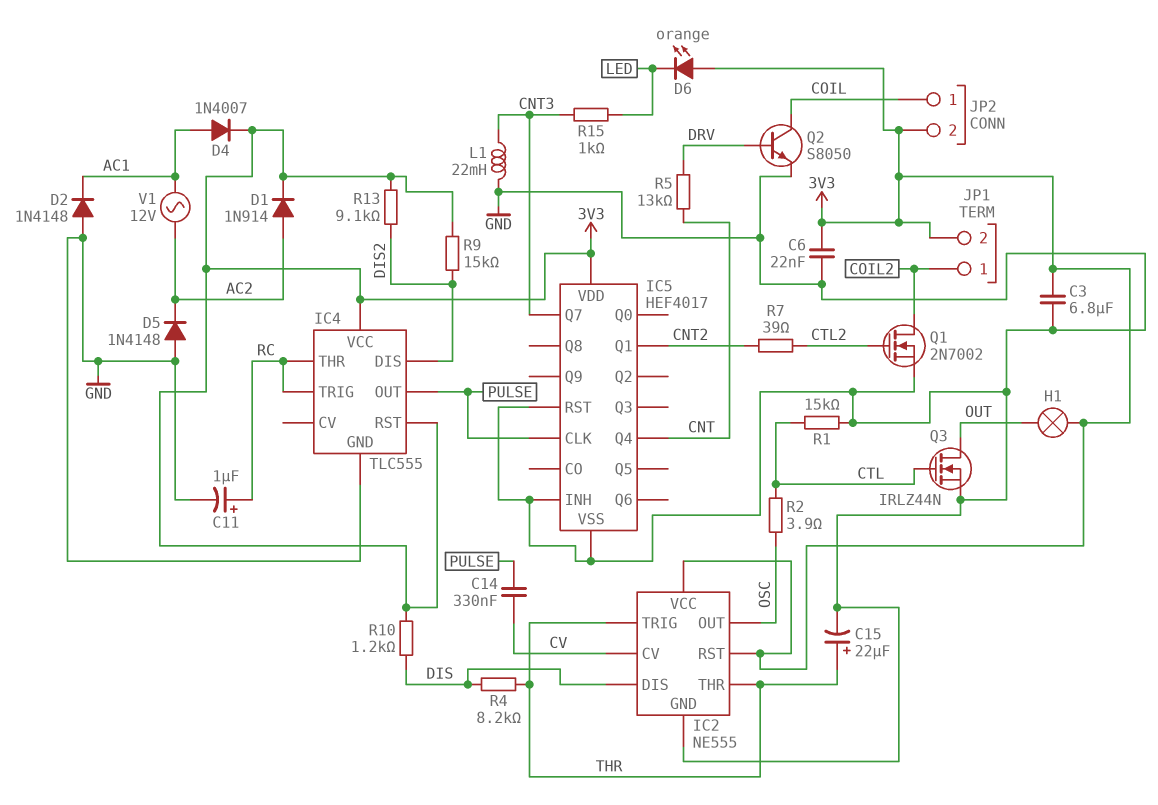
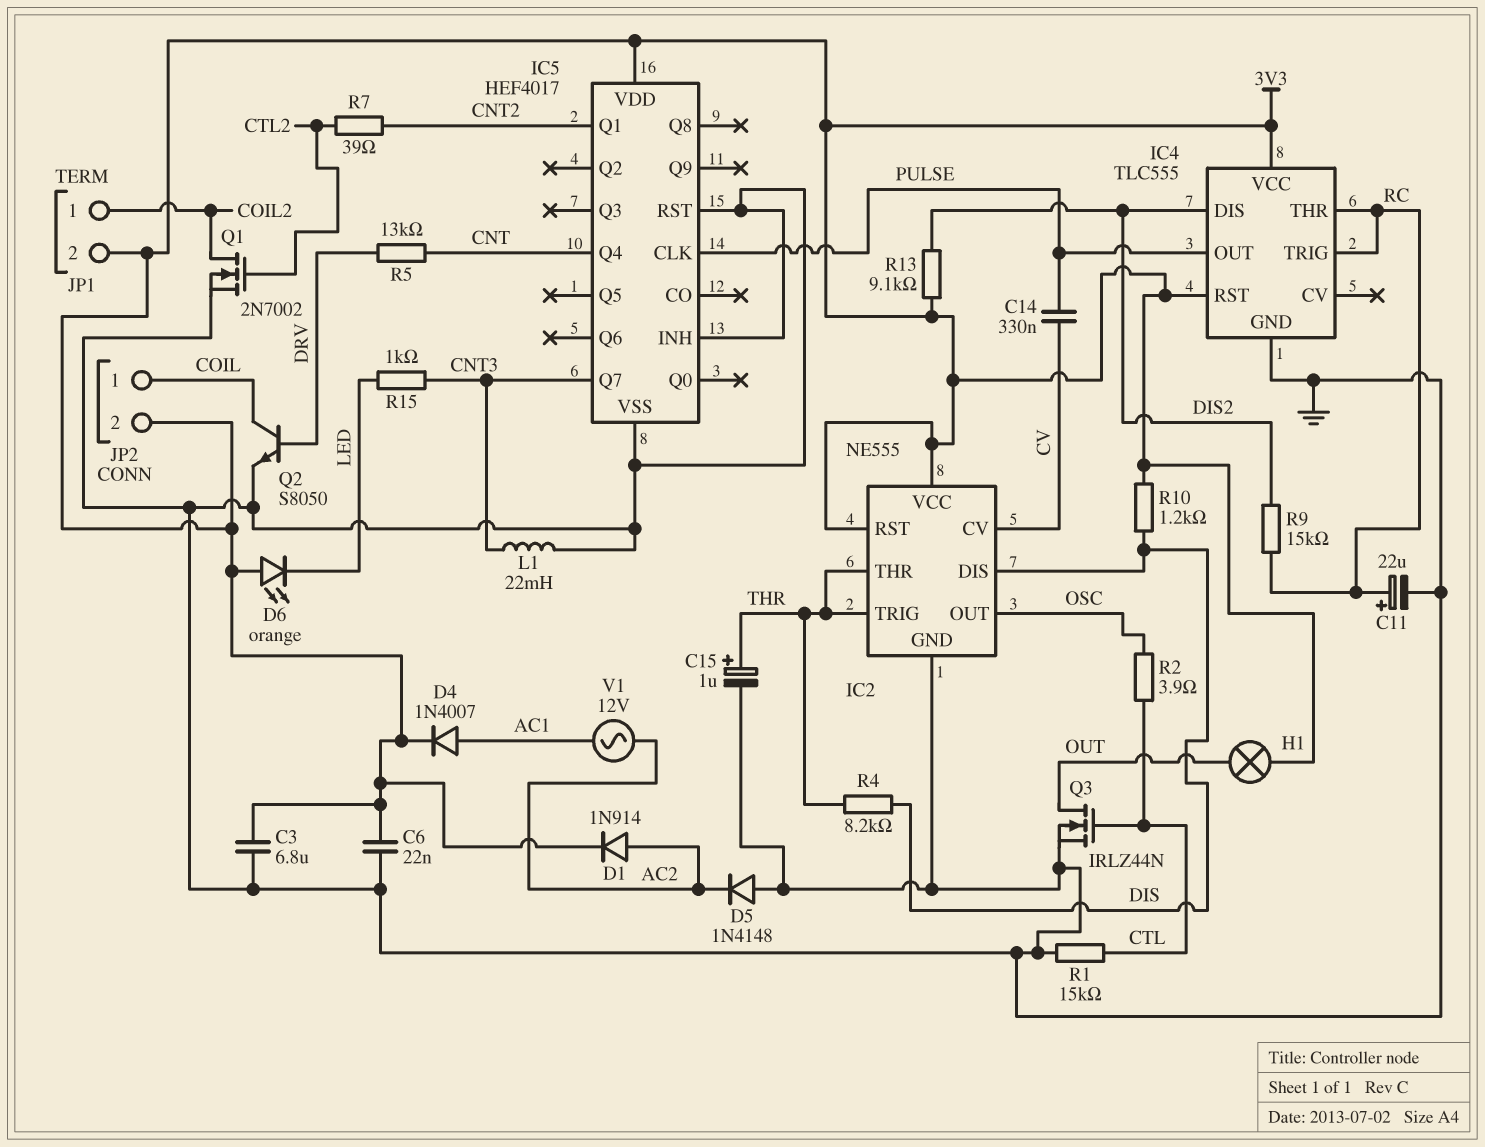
C11: 1uF (plus RC, minus GND) -> 22uF (plus RC, minus GND)
C15: 22uF (plus THR, minus GND) -> 1uF (plus THR, minus GND)
D2: diode 1N4148 (A GND, K AC1) -> none
R9: 15k (3V3, DIS2) -> 15k (DIS2, RC)

